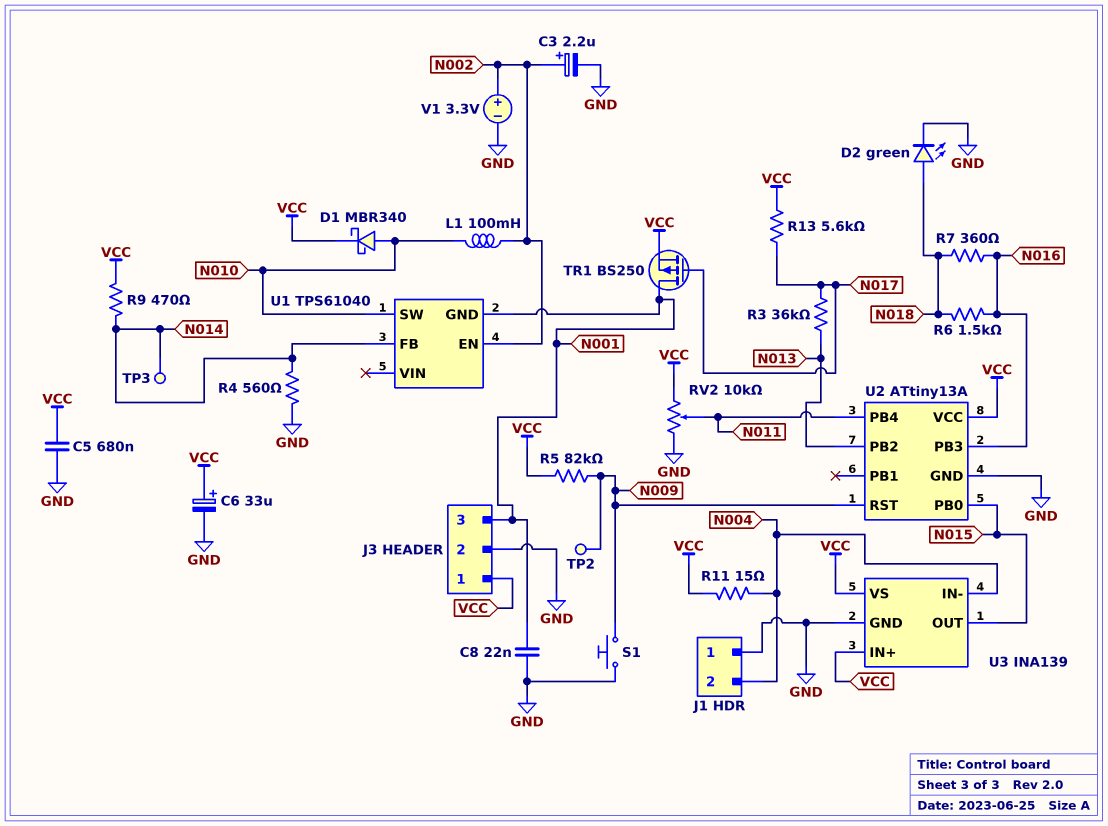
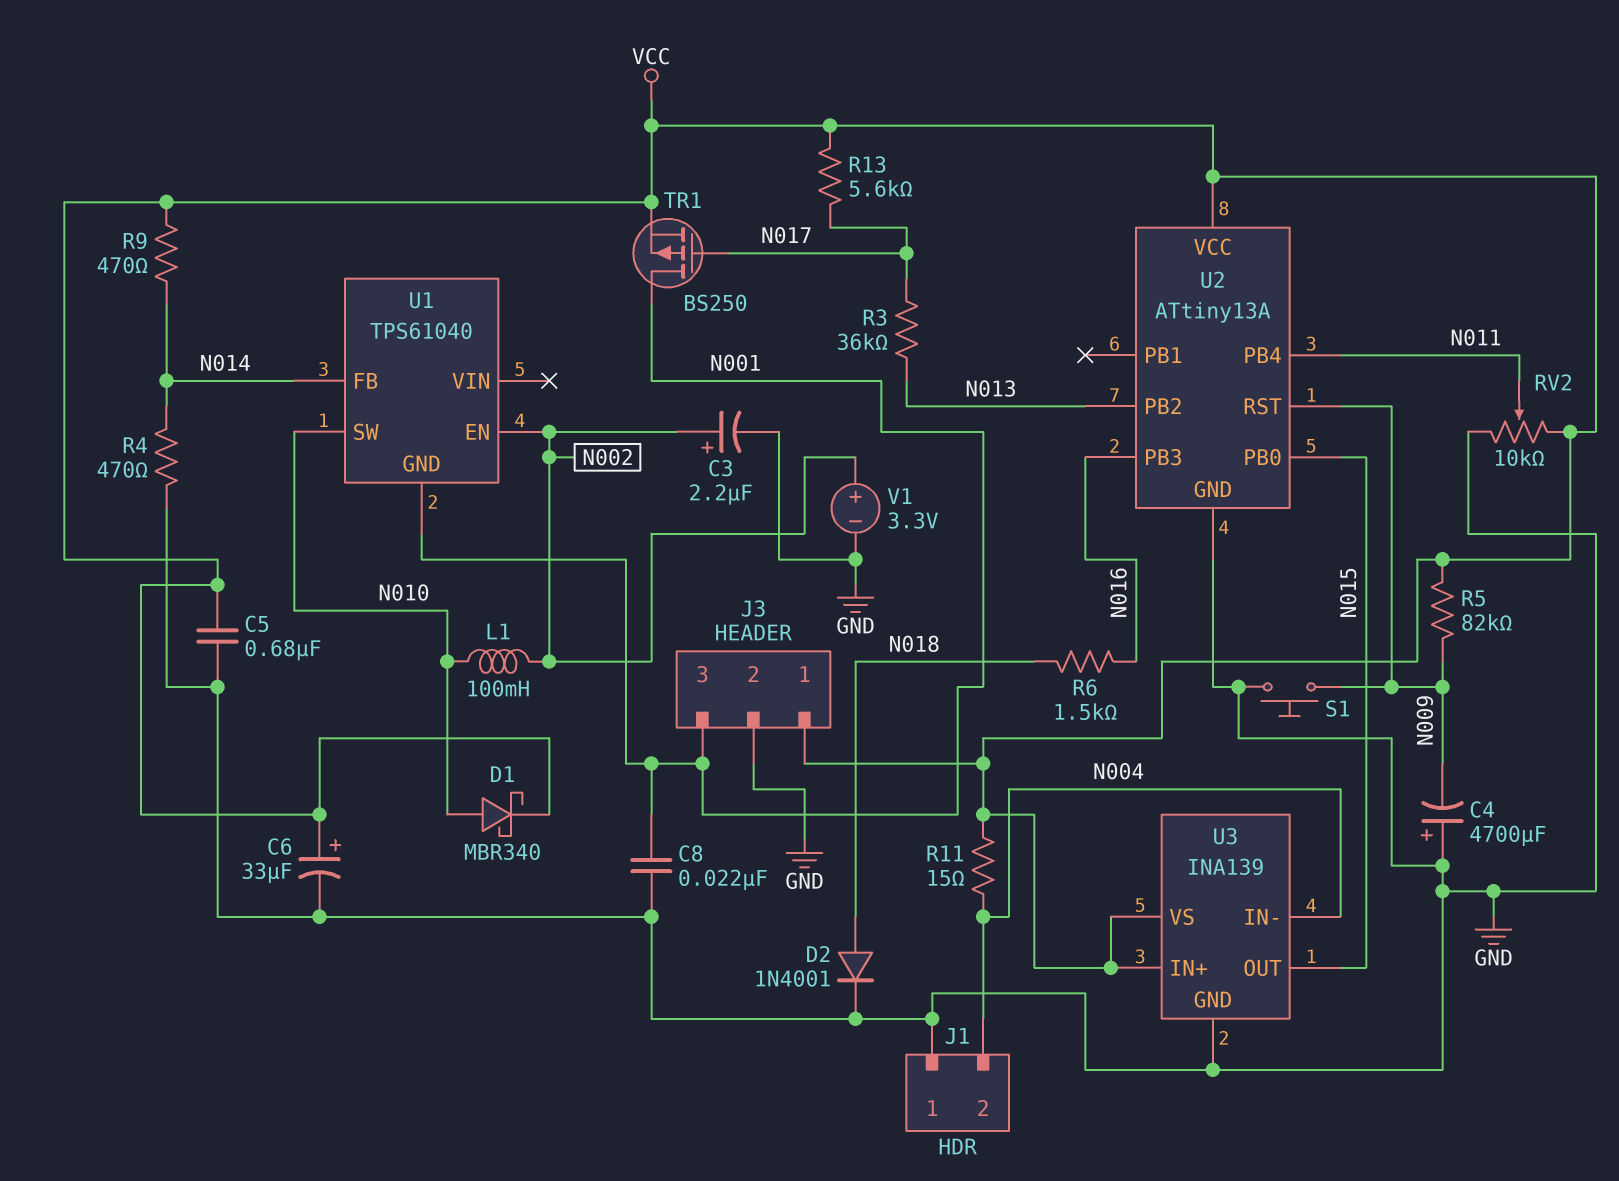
C4: none -> 4700uF (plus GND, minus N009)
D2: LED green (A N018, K GND) -> diode 1N4001 (A N018, K GND)
R4: 560 (GND, N014) -> 470 (GND, N014)
R7: 360 (N016, N018) -> none
TP2: test point (N009) -> none
TP3: test point (N014) -> none

